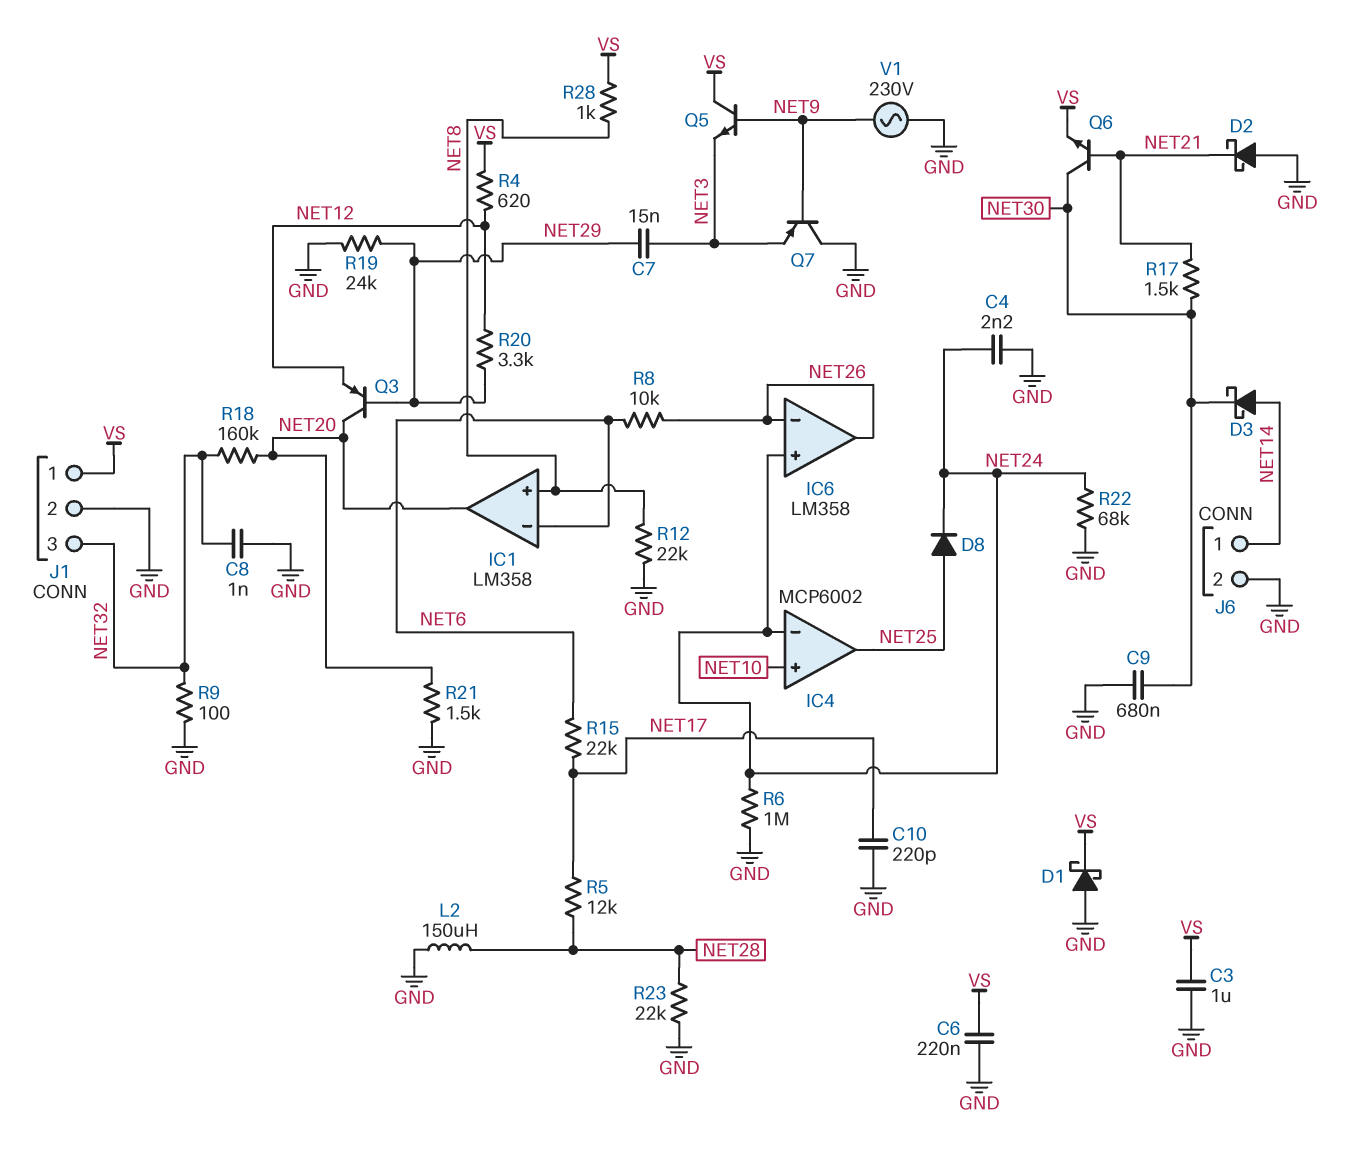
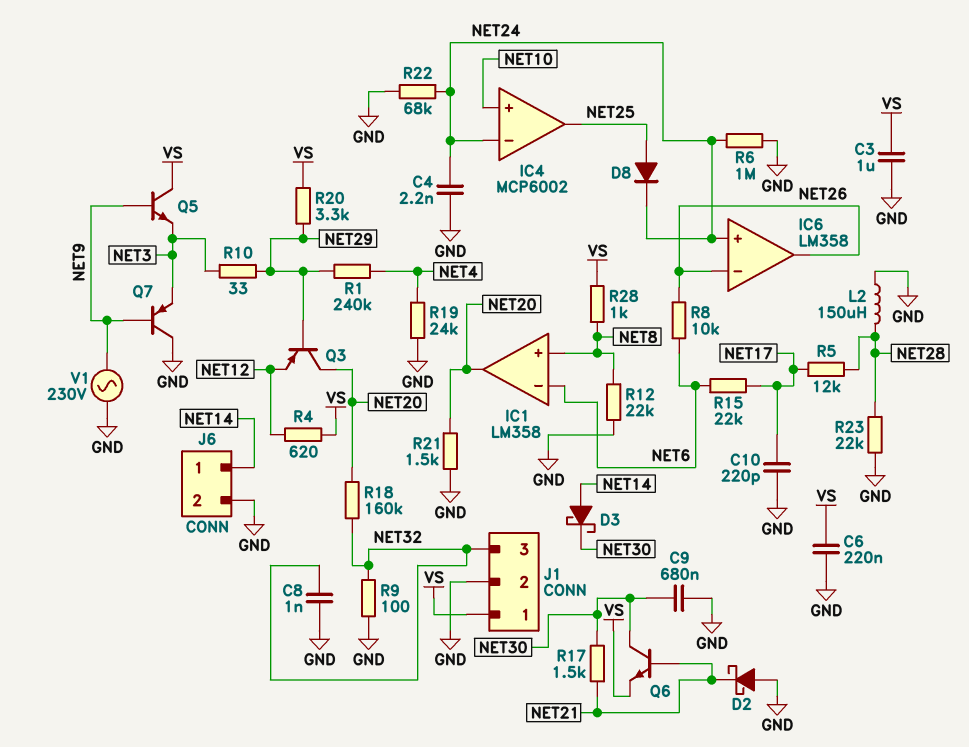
C7: 15nF (NET3, NET29) -> none
D1: schottky (A GND, K VS) -> none
R1: none -> 240k (NET4, NET29)
R10: none -> 33 (NET3, NET29)
R19: 24k (GND, NET29) -> 24k (GND, NET4)
R20: 3.3k (NET12, NET29) -> 3.3k (NET29, VS)

